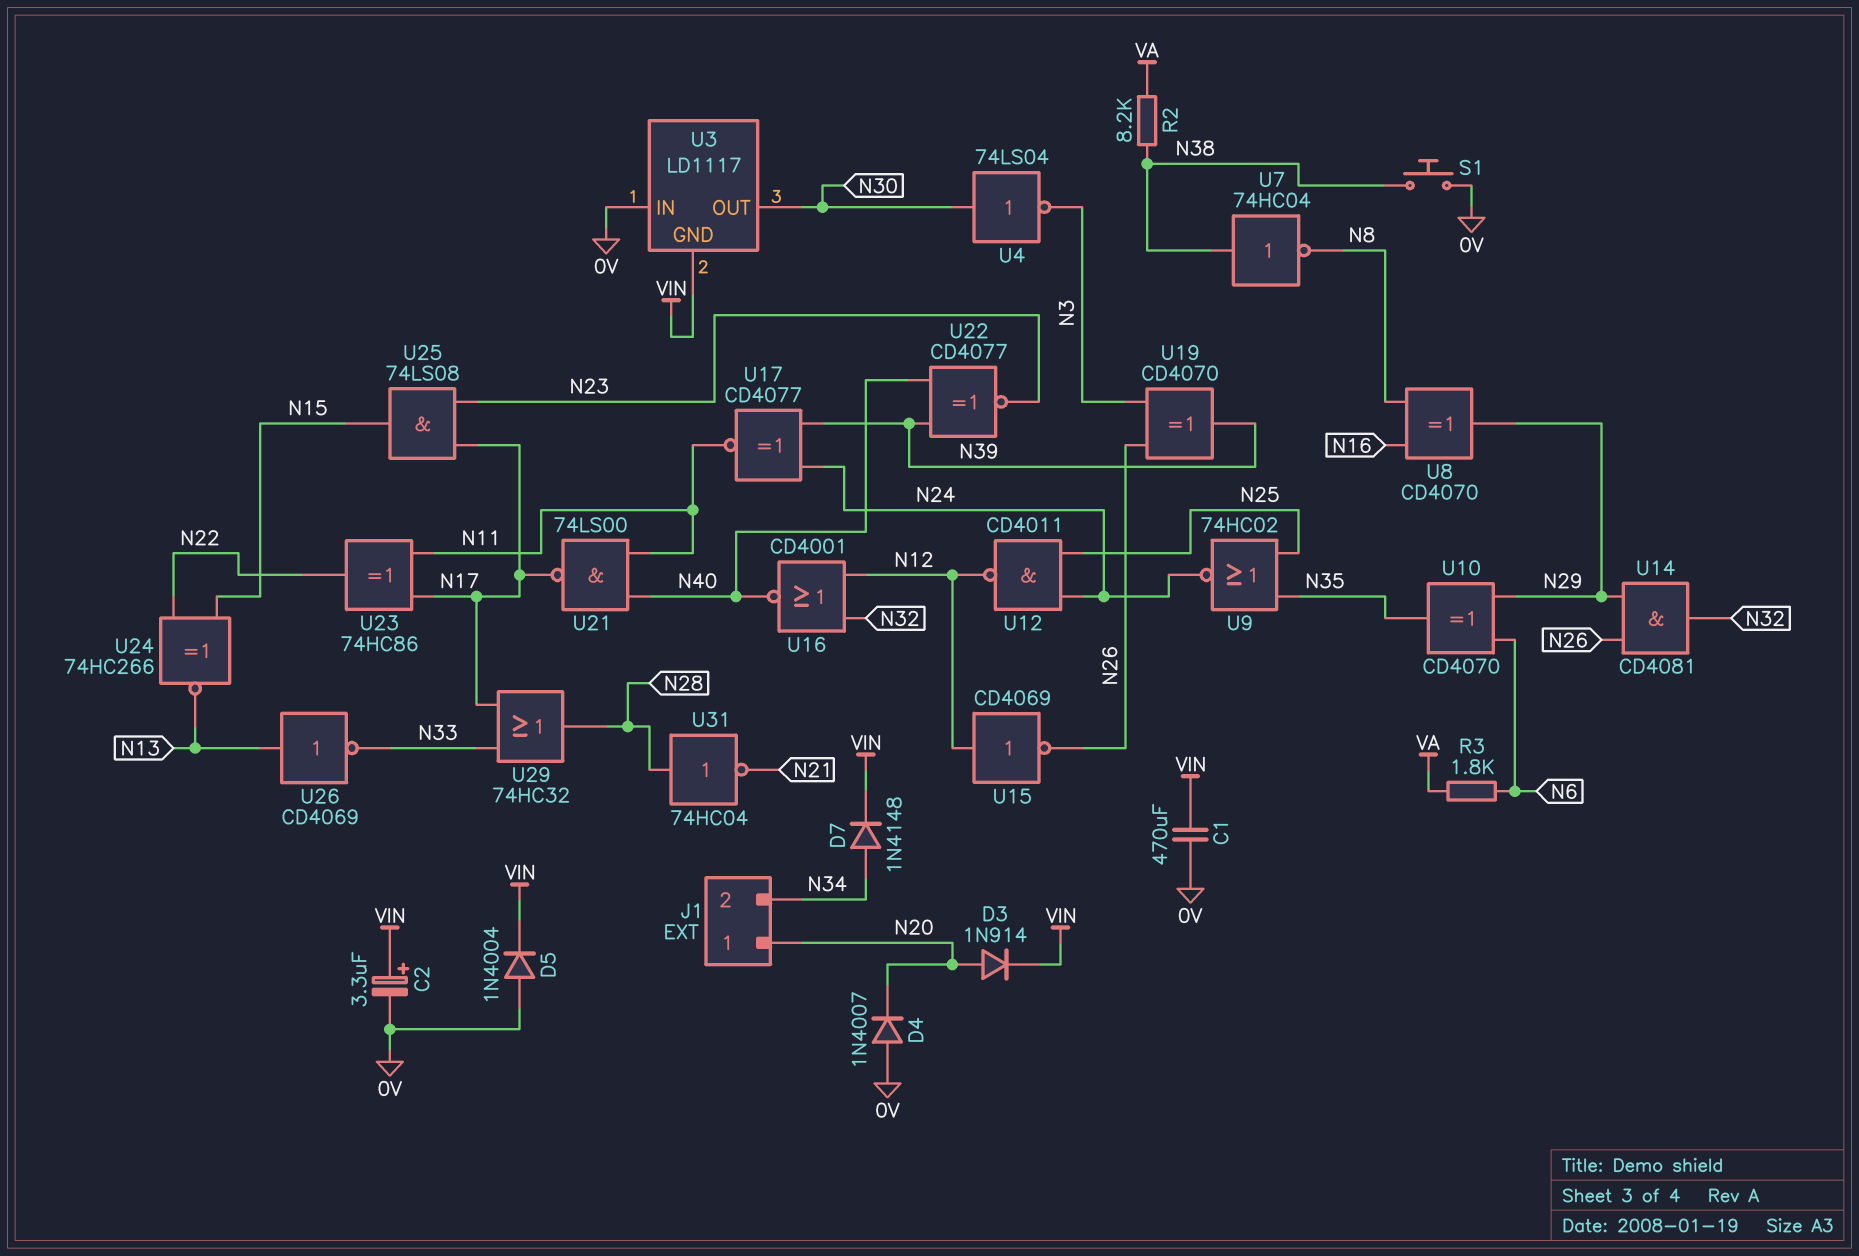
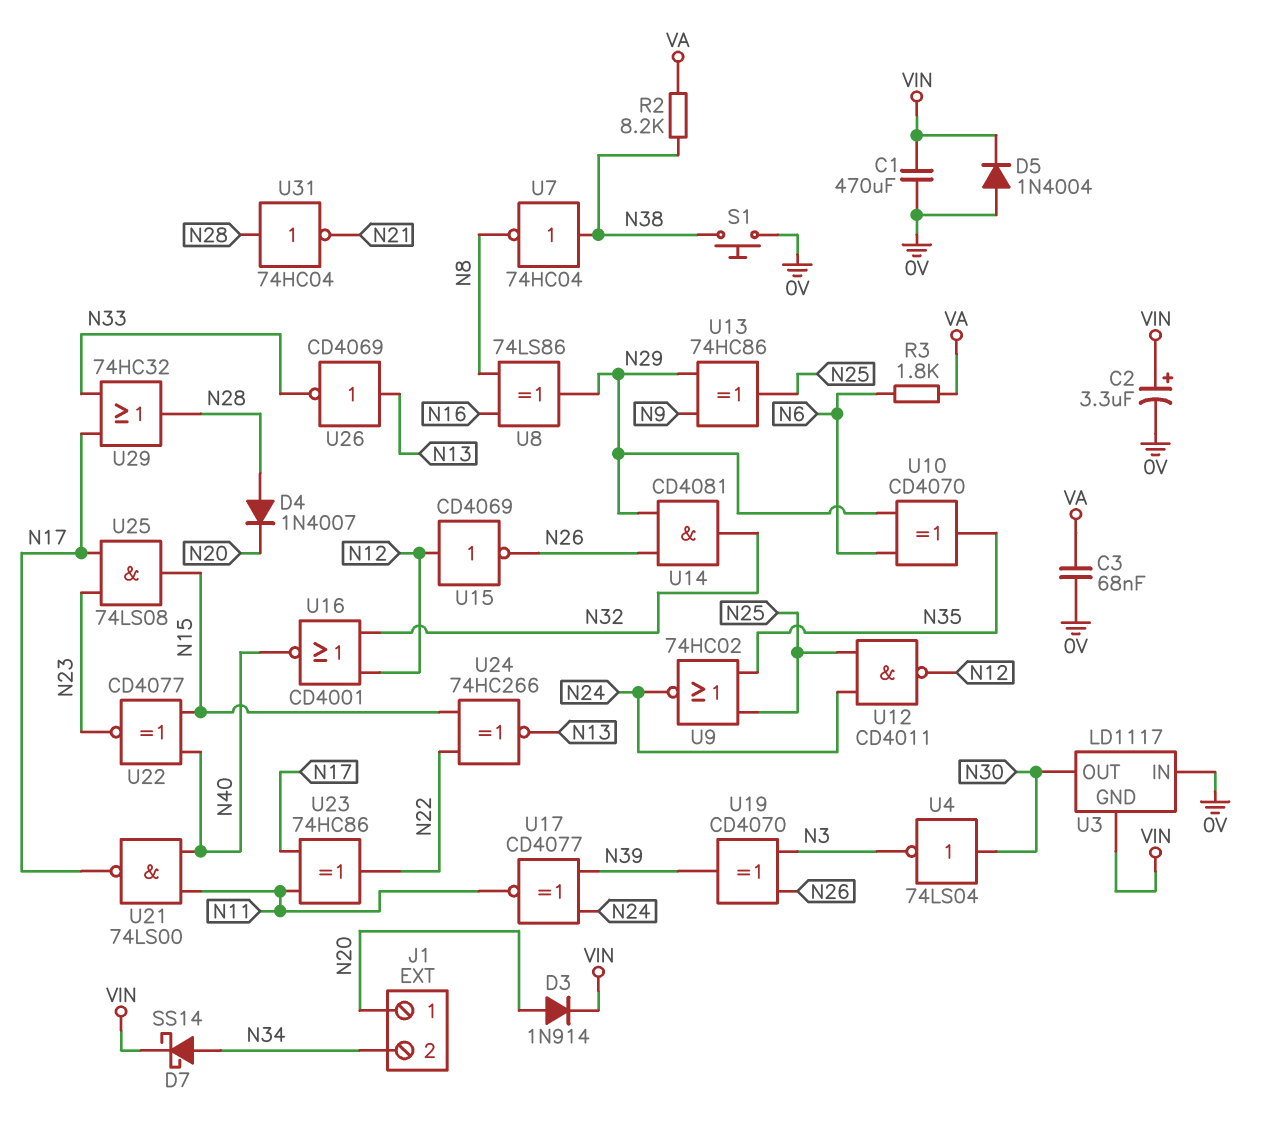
C3: none -> 68nF (0V, VA)
D4: diode 1N4007 (A 0V, K N20) -> diode 1N4007 (A N28, K N20)
D7: diode 1N4148 (A N34, K VIN) -> schottky SS14 (A N34, K VIN)
U8: XOR CD4070 (in N8, in N16, out N29) -> XOR 74LS86 (in N8, in N16, out N29)
U13: none -> XOR 74HC86 (in N9, in N29, out N25)
U22: XNOR CD4077 (in N39, in N40, out N23) -> XNOR CD4077 (in N15, in N40, out N23)

